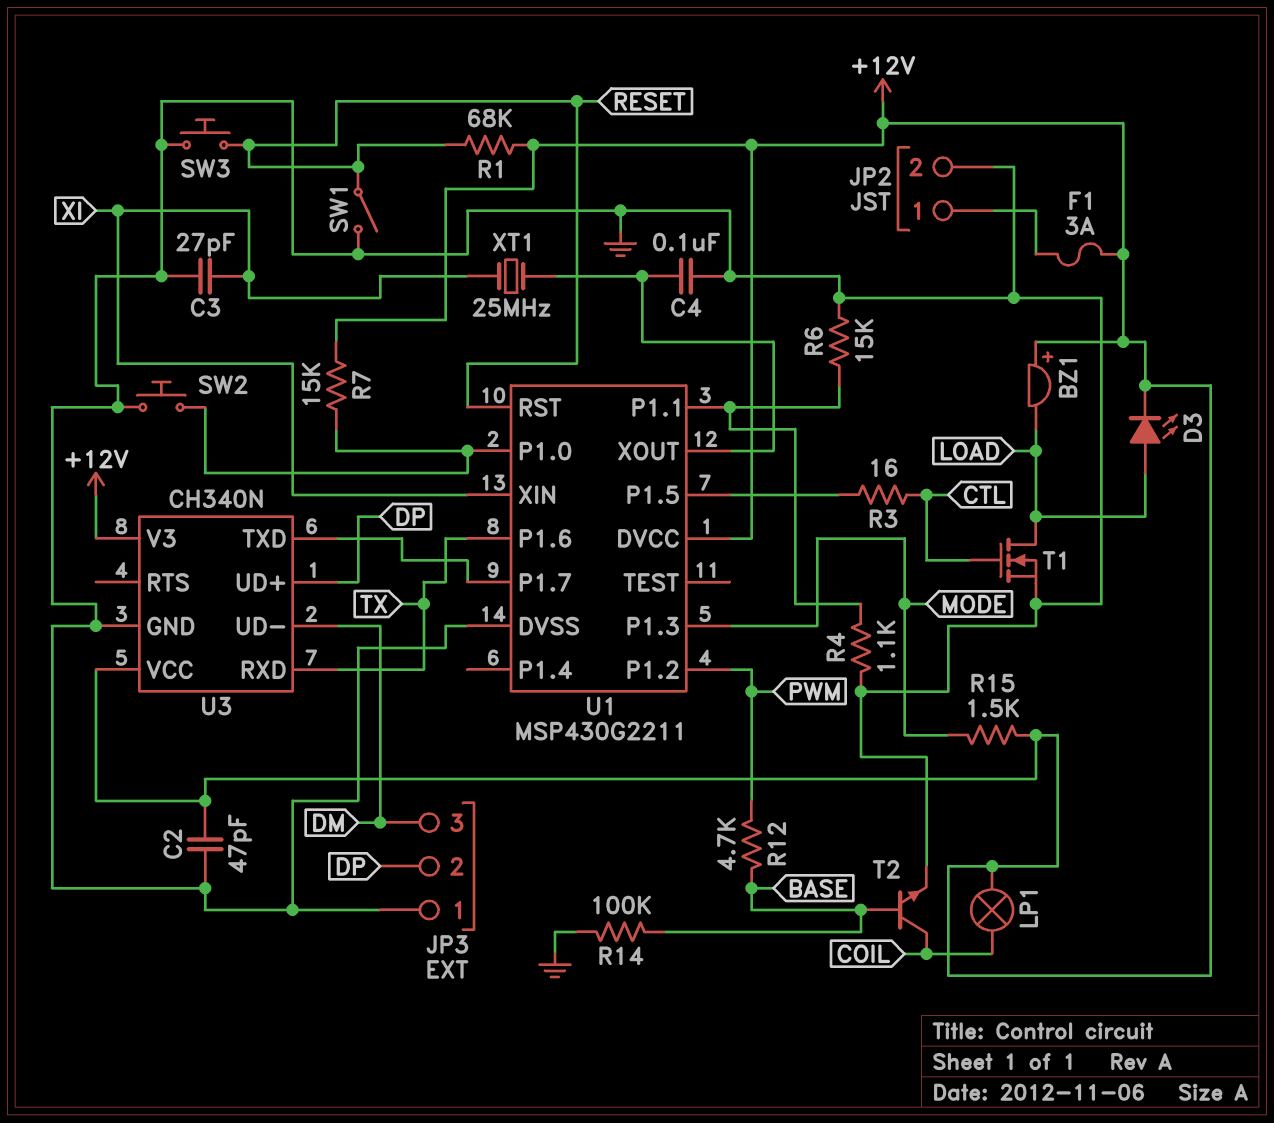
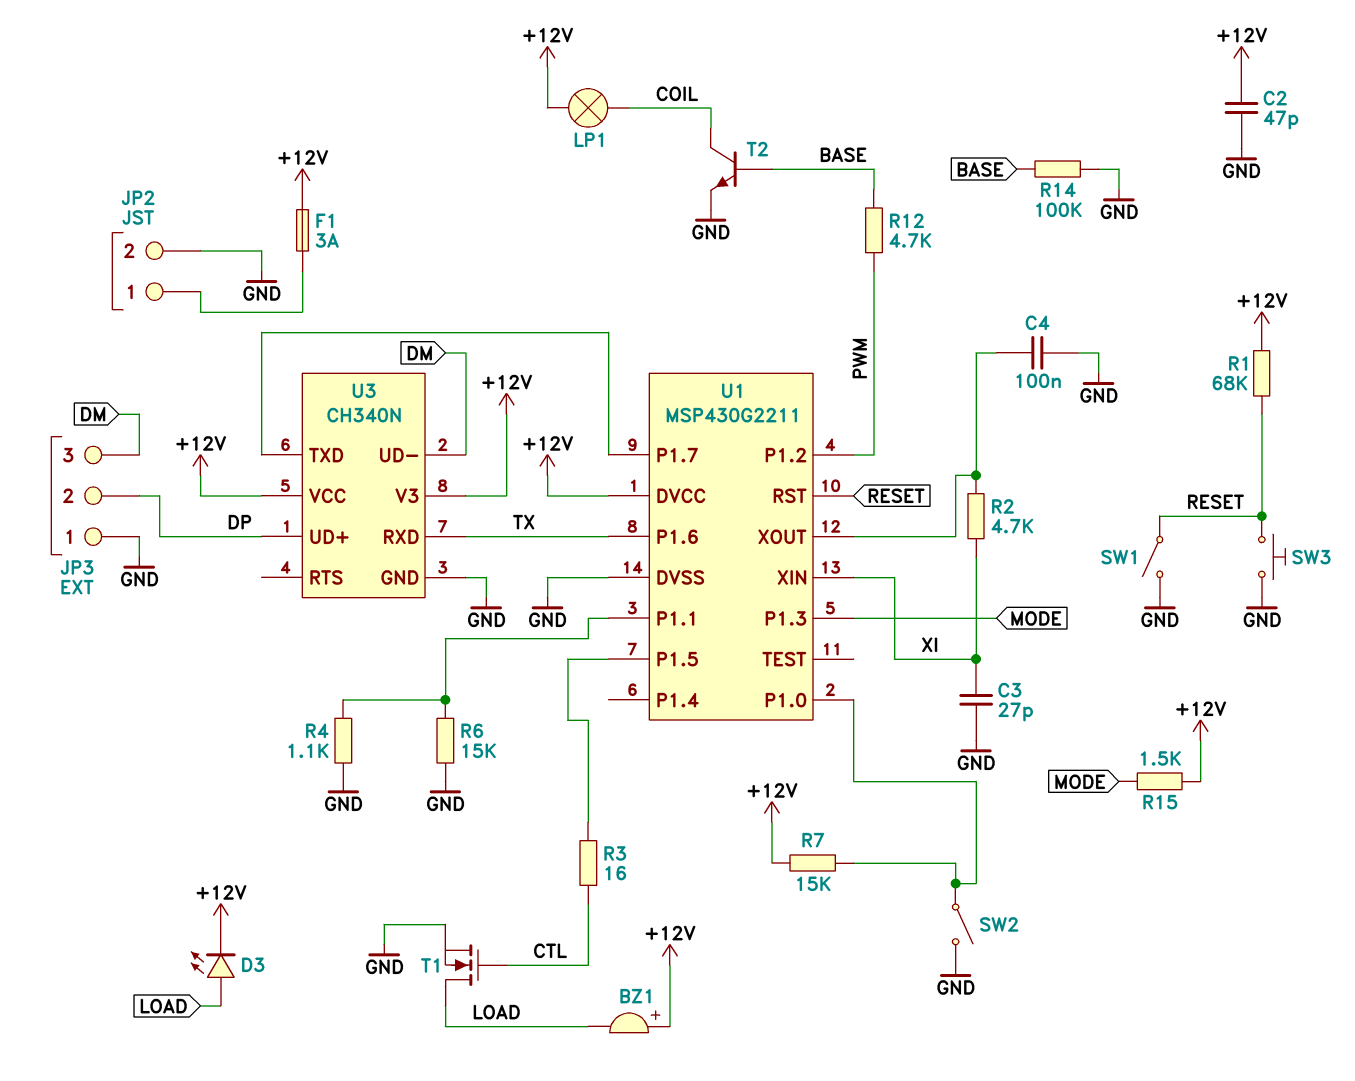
R2: none -> 4.7k (U1/XOUT, XI)
SW2: button (GND, U1/P1.0) -> switch (GND, U1/P1.0)
XT1: 25MHz (U1/XOUT, XI) -> none

